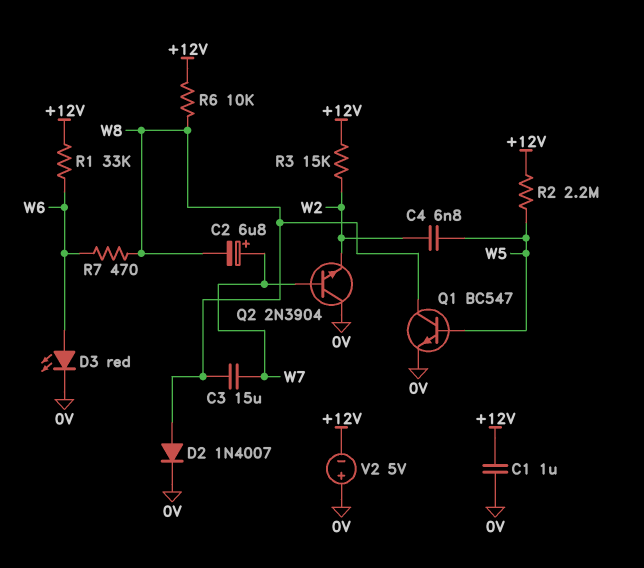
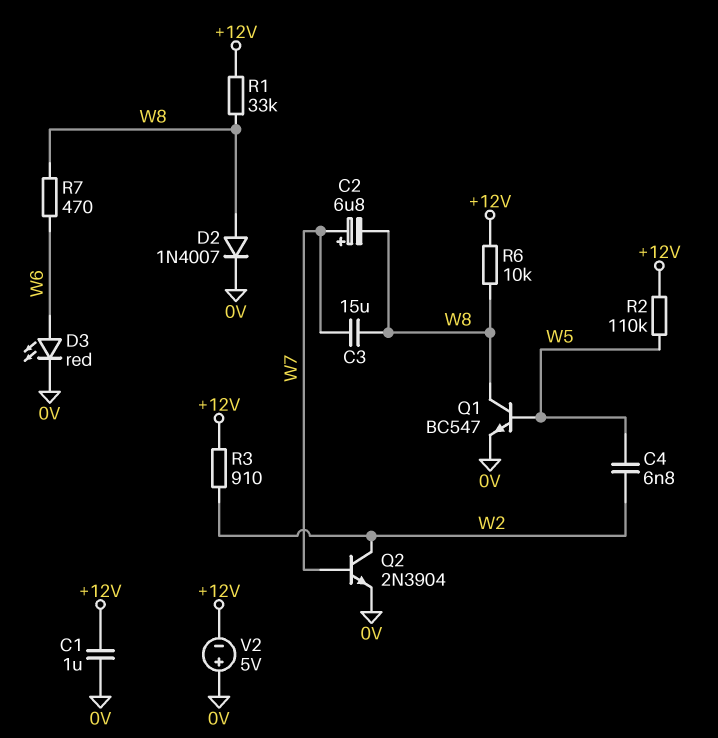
Q2: NPN 2N3904 (B W7, C 0V, E W2) -> NPN 2N3904 (B W7, C W2, E 0V)
R1: 33k (+12V, W6) -> 33k (+12V, W8)
R2: 2.2M (+12V, W5) -> 110k (+12V, W5)
R3: 15k (+12V, W2) -> 910 (+12V, W2)

